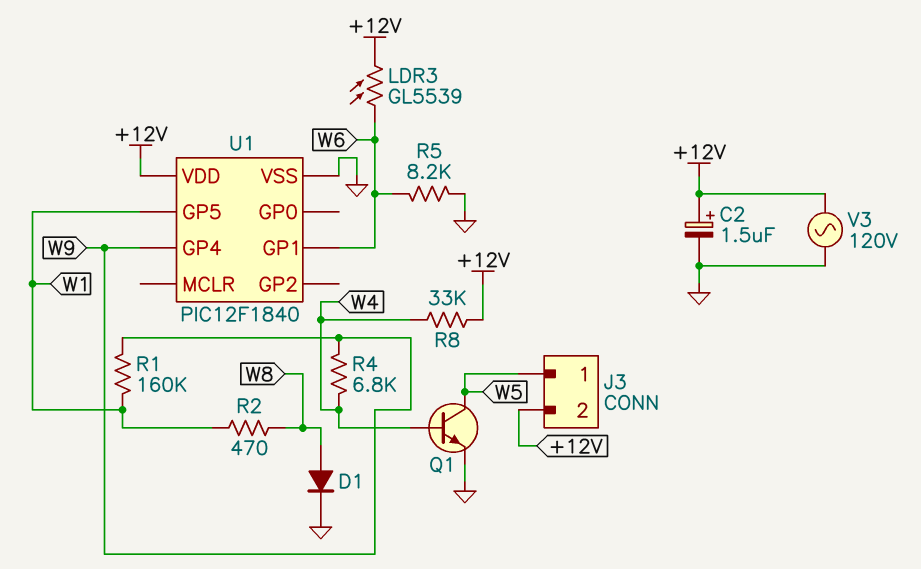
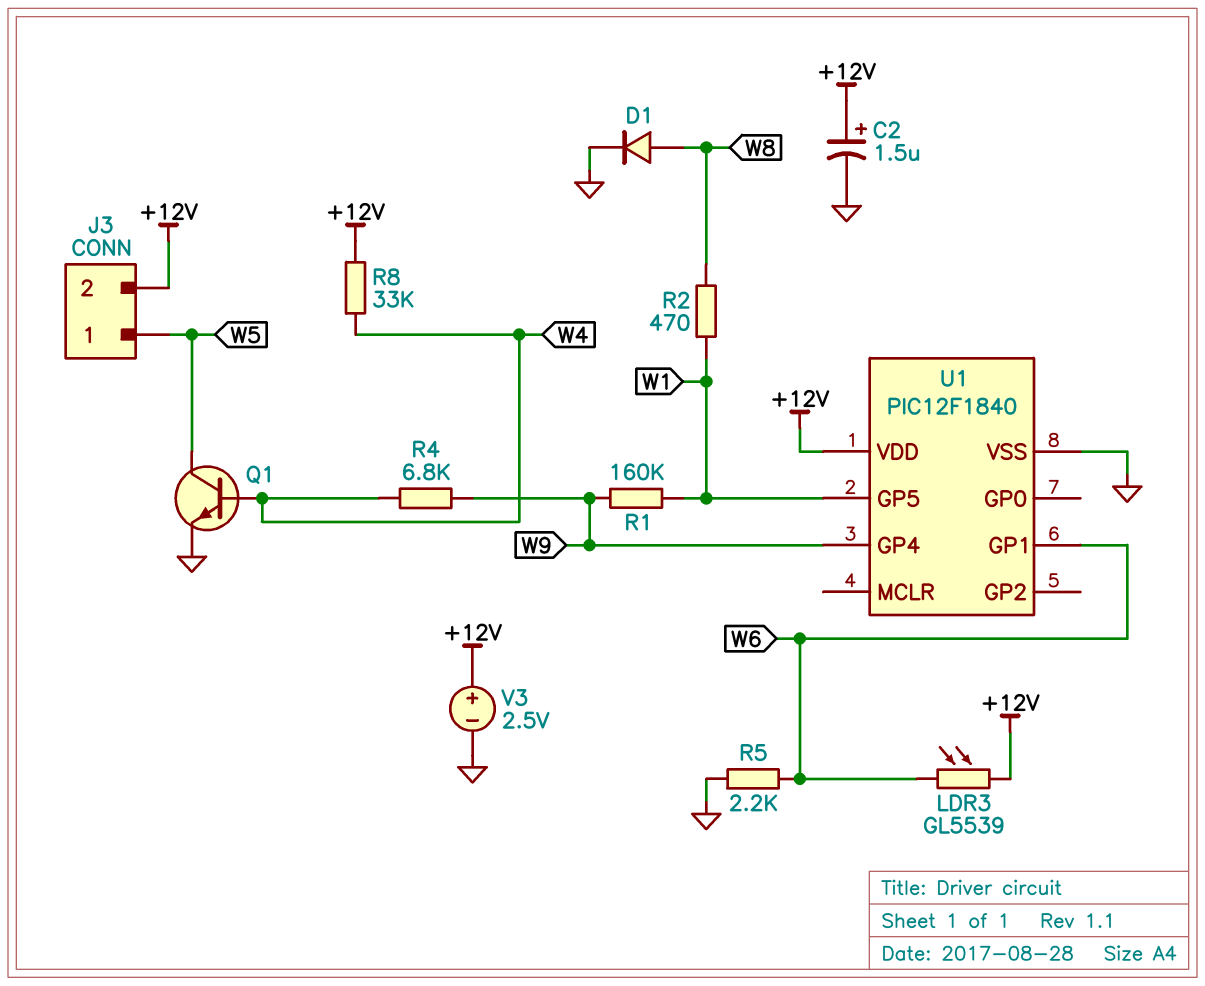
R5: 8.2k (GND, W6) -> 2.2k (GND, W6)
V3: AC 120V (+12V, GND) -> 2.5V (plus +12V, minus GND)

